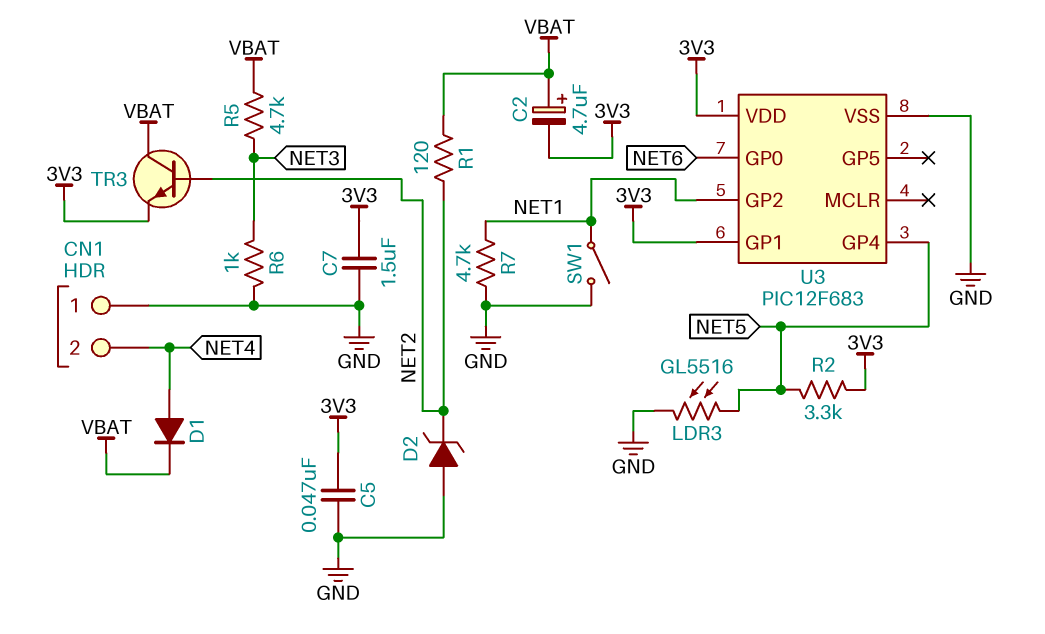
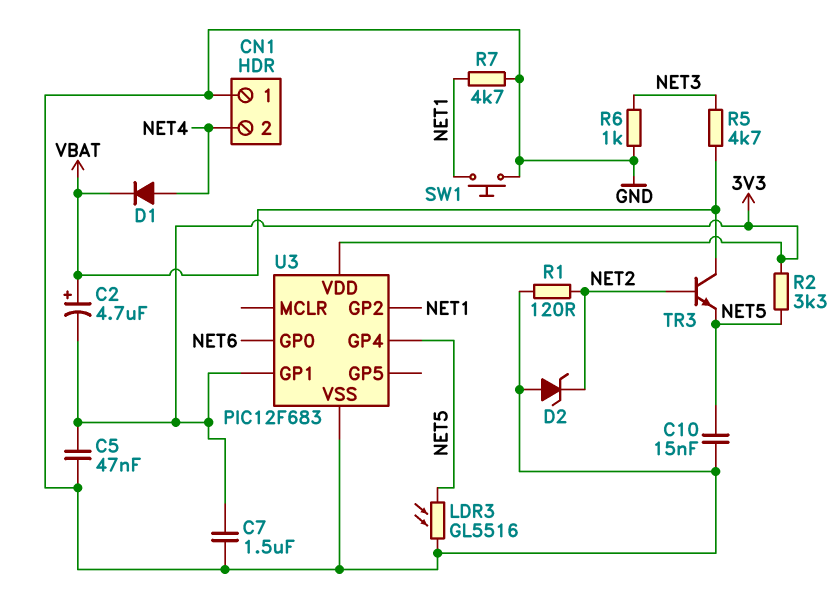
C10: none -> 15nF (GND, NET5)
R1: 120 (NET2, VBAT) -> 120 (GND, NET2)
SW1: switch (GND, NET1) -> button (GND, NET1)
TR3: NPN (B NET2, C VBAT, E 3V3) -> NPN (B NET2, C VBAT, E NET5)

